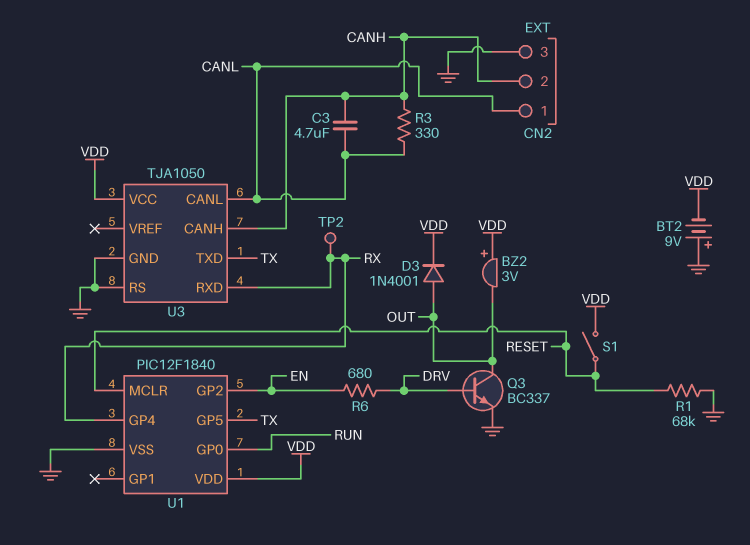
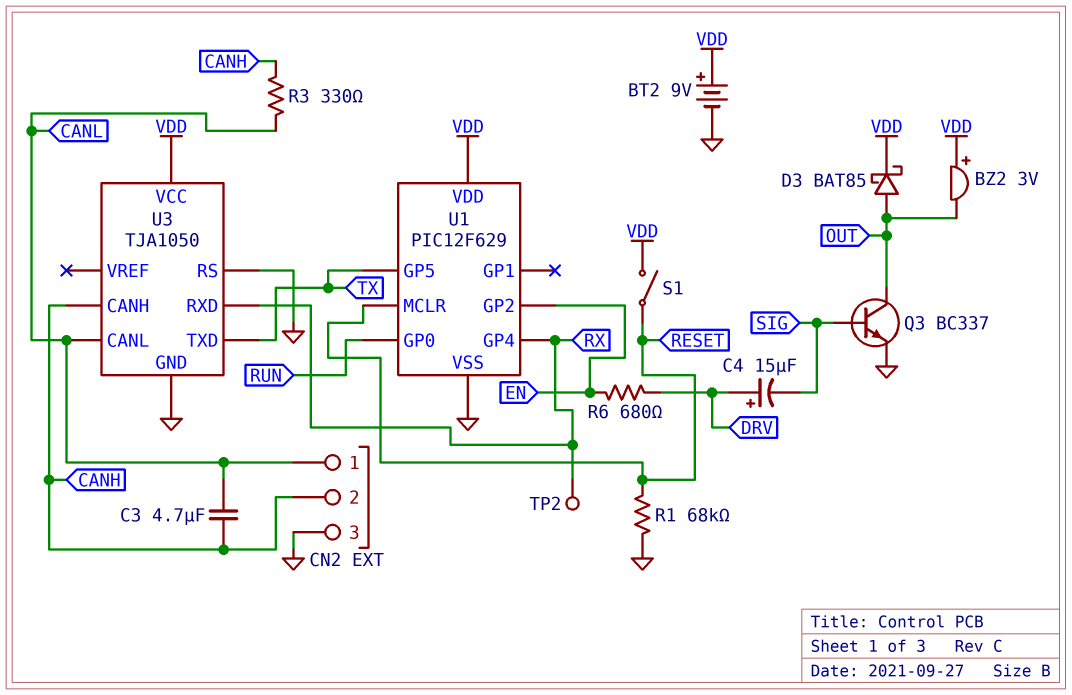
BT2: 9V (plus GND, minus VDD) -> 9V (plus VDD, minus GND)
C4: none -> 15uF (plus DRV, minus SIG)
D3: diode 1N4001 (A OUT, K VDD) -> schottky BAT85 (A OUT, K VDD)
Q3: NPN BC337 (B DRV, C OUT, E GND) -> NPN BC337 (B SIG, C OUT, E GND)
U1: PIC12F1840 -> PIC12F629

